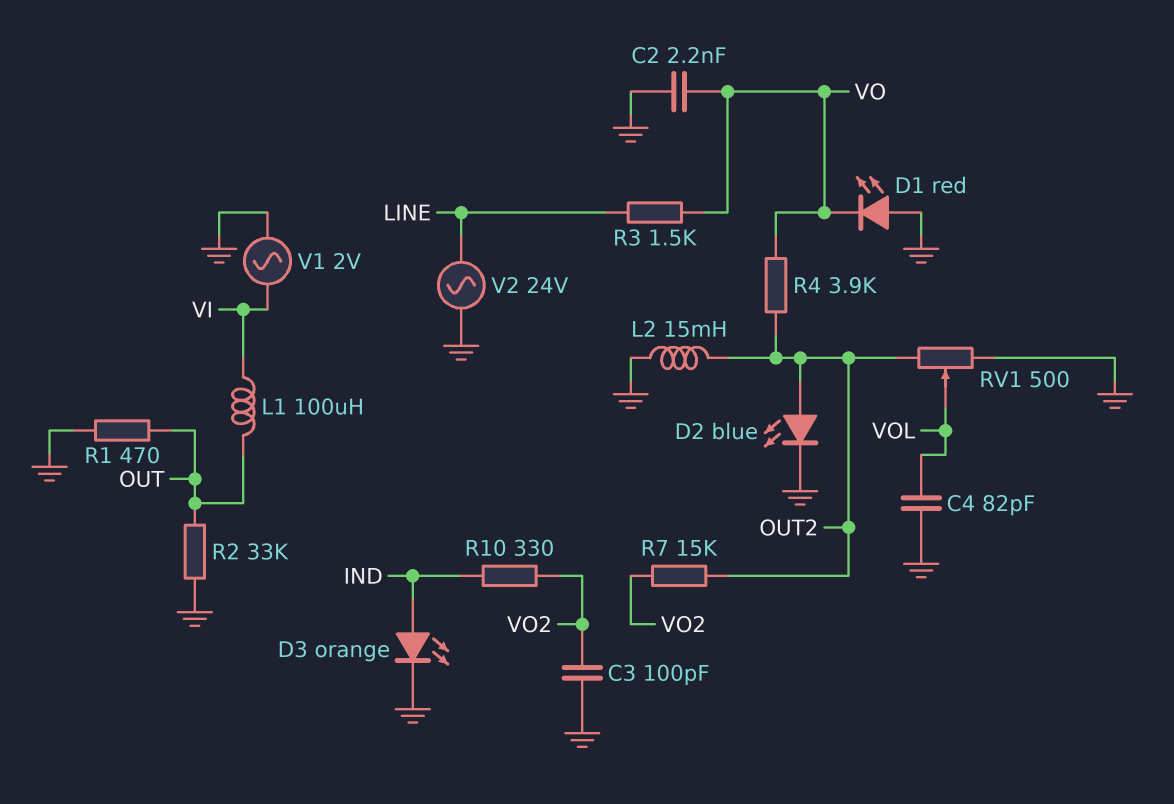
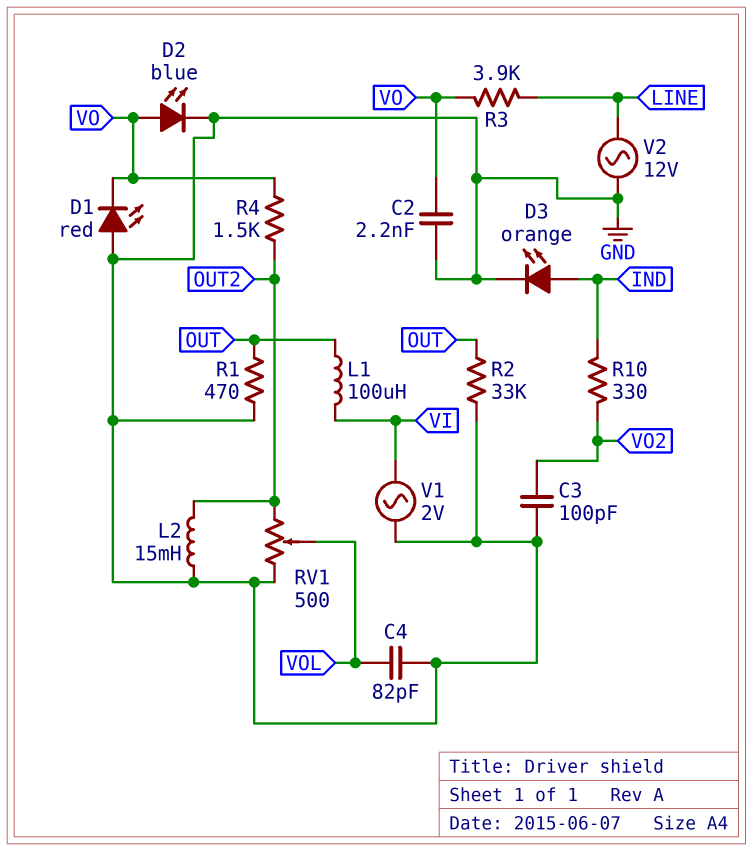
D2: LED blue (A OUT2, K GND) -> LED blue (A VO, K GND)
R3: 1.5k (LINE, VO) -> 3.9k (LINE, VO)
R4: 3.9k (OUT2, VO) -> 1.5k (OUT2, VO)
R7: 15k (OUT2, VO2) -> none
V2: AC 24V (GND, LINE) -> AC 12V (GND, LINE)

